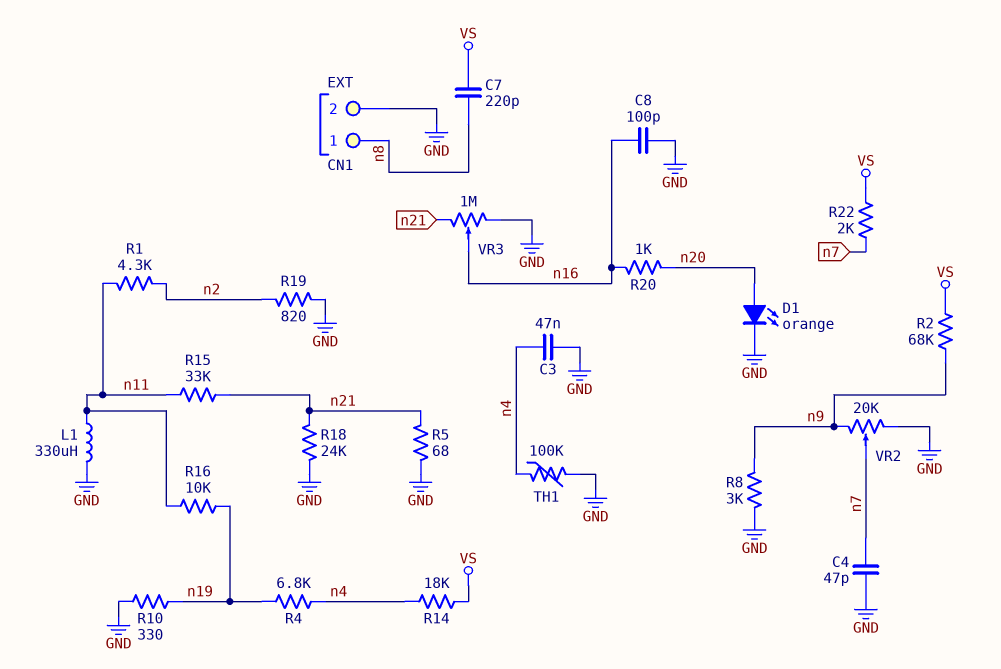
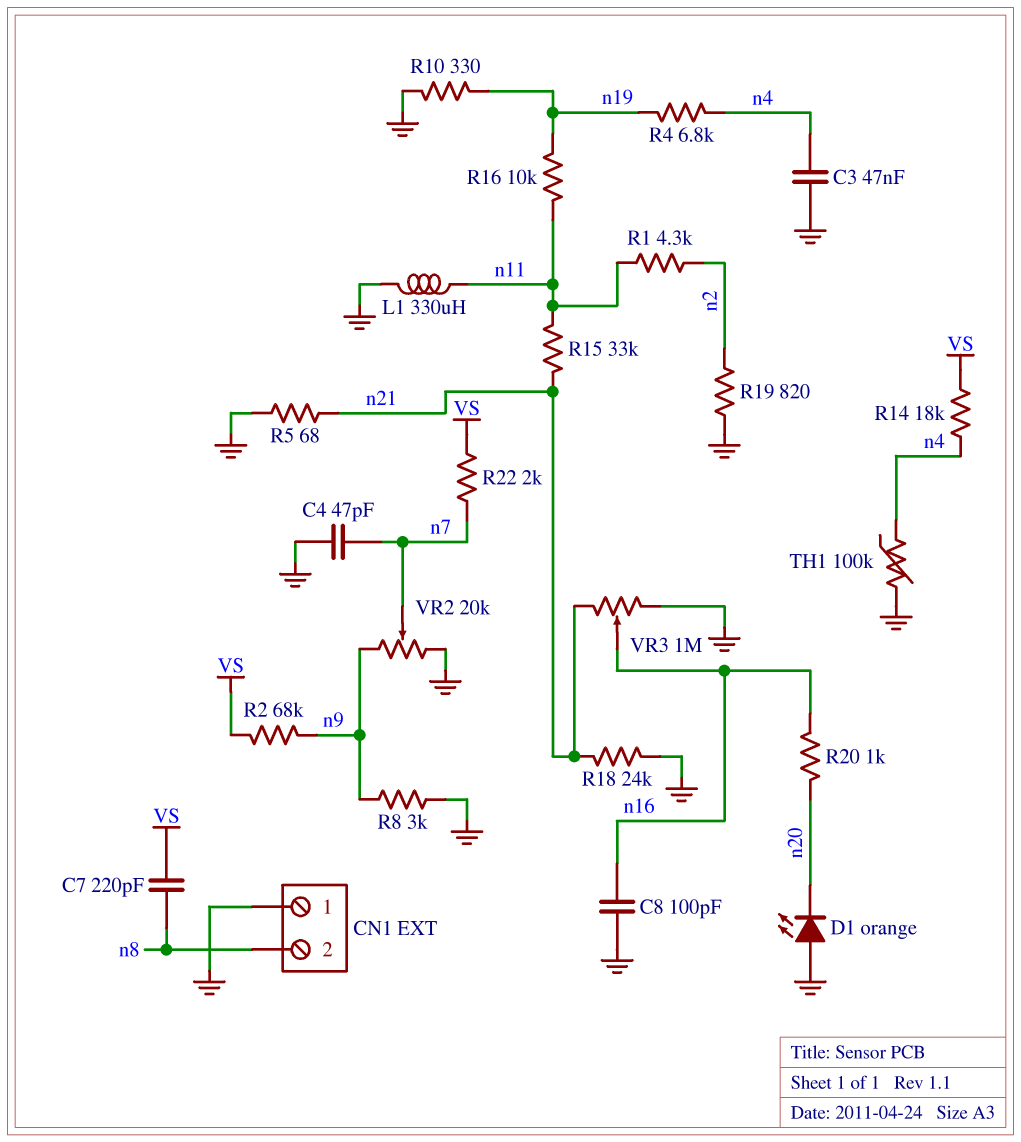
CN1 pin 1: n8 -> GND
CN1 pin 2: GND -> n8
D1: LED orange (A n20, K GND) -> LED orange (A GND, K n20)

